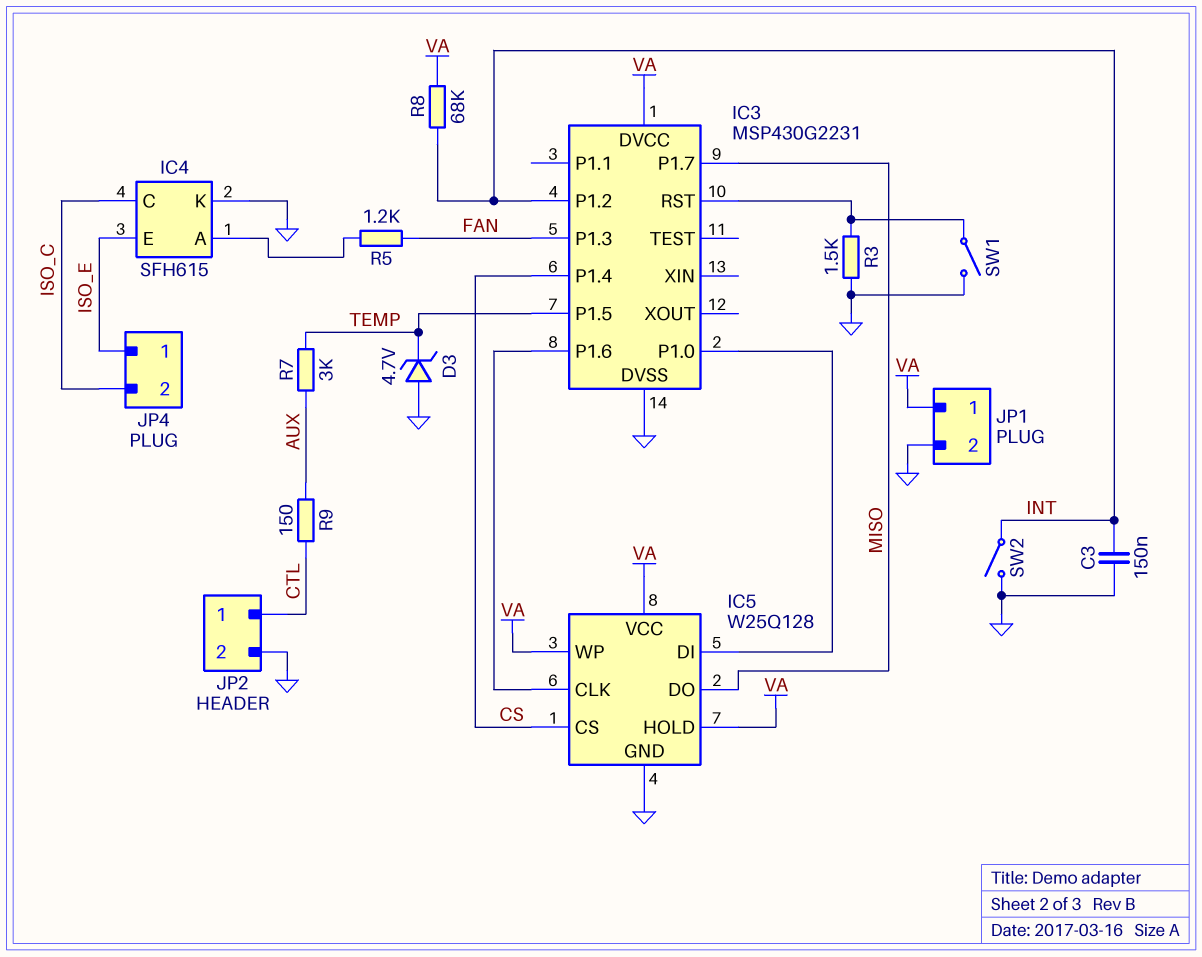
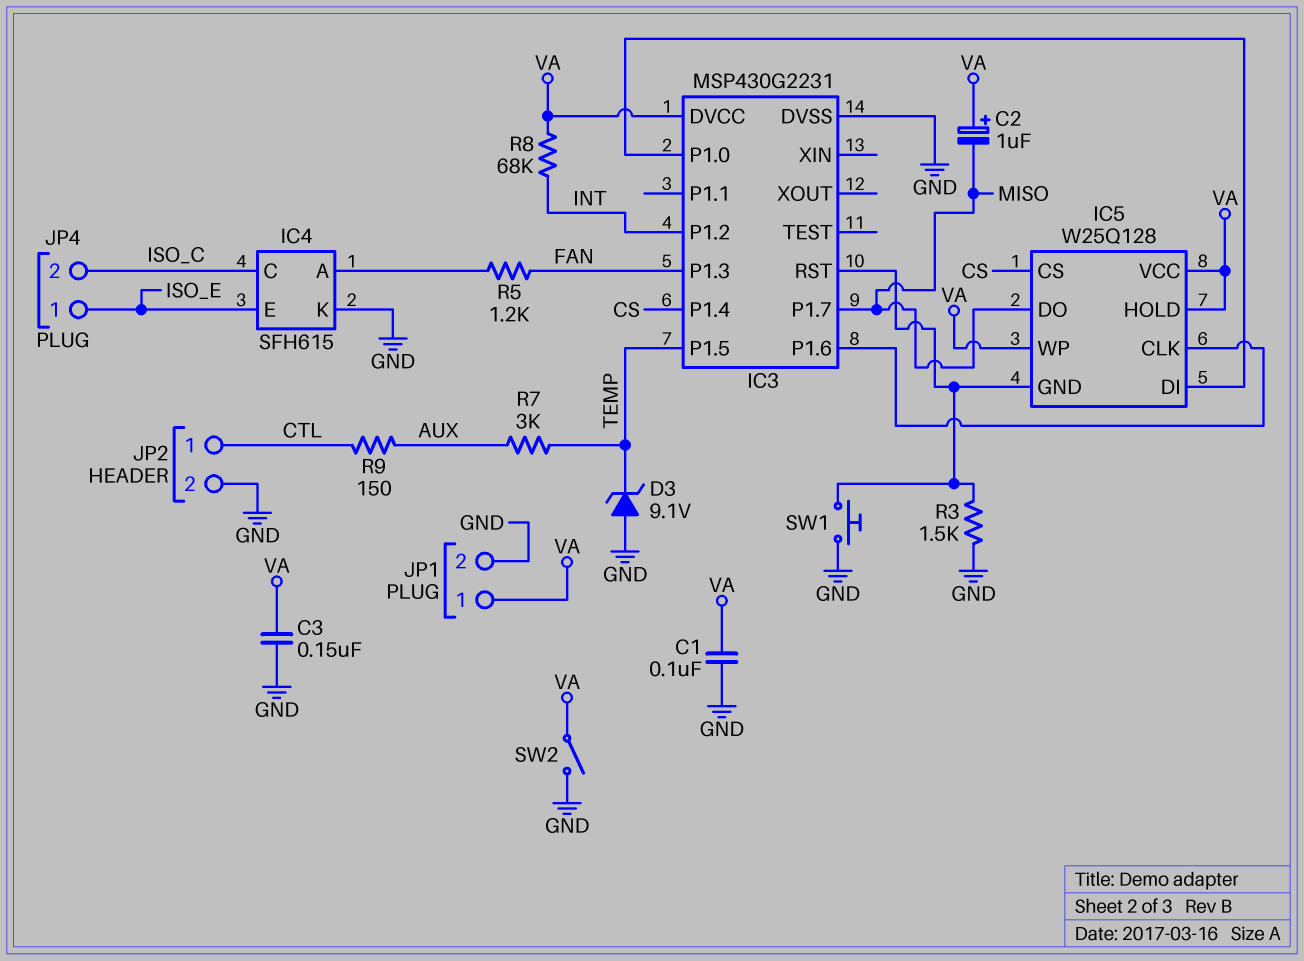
C1: none -> 100nF (GND, VA)
C2: none -> 1uF (plus VA, minus MISO)
C3: 150nF (GND, INT) -> 150nF (GND, VA)
D3: zener 4.7V (A GND, K TEMP) -> zener 9.1V (A GND, K TEMP)
IC5 pin GND: GND -> IC3/RST
SW1: switch (GND, IC3/RST) -> button (GND, IC3/RST)
SW2: switch (GND, INT) -> switch (GND, VA)

